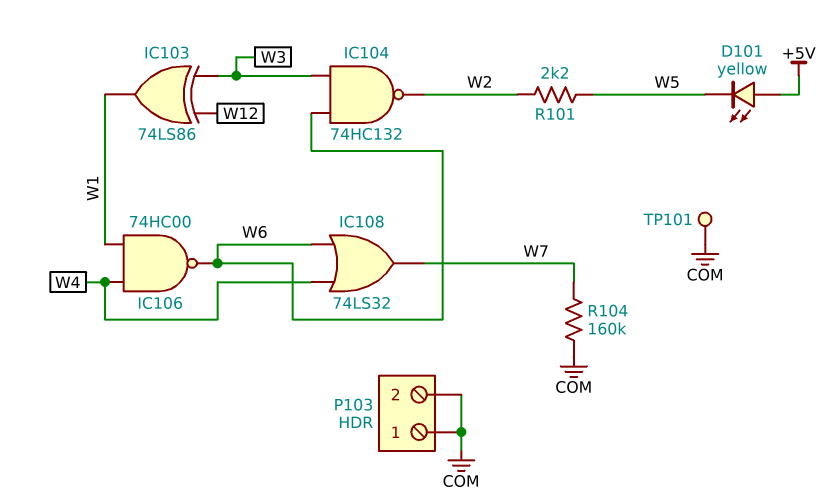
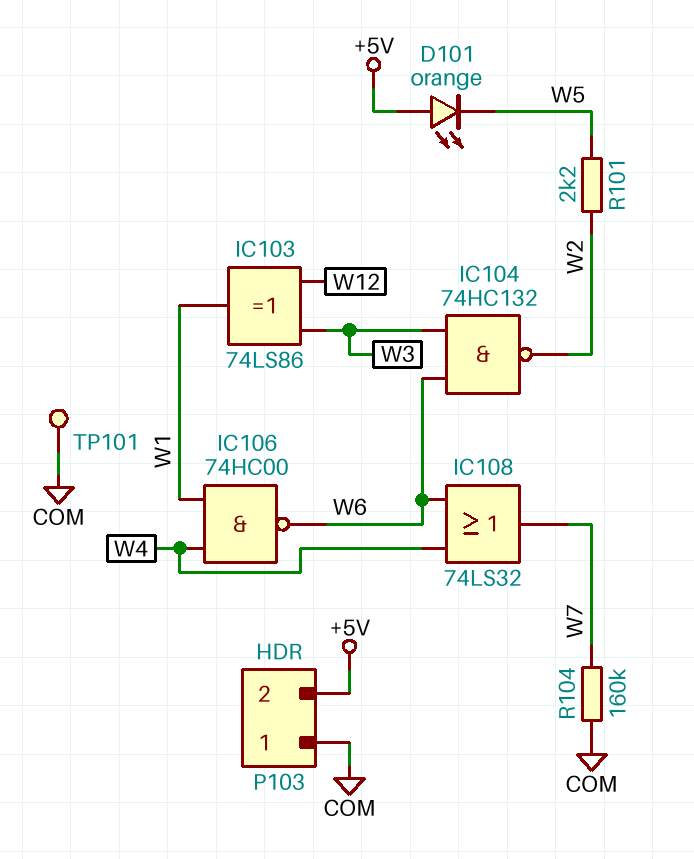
D101: LED yellow (A +5V, K W5) -> LED orange (A +5V, K W5)
P103 pin 2: COM -> +5V

